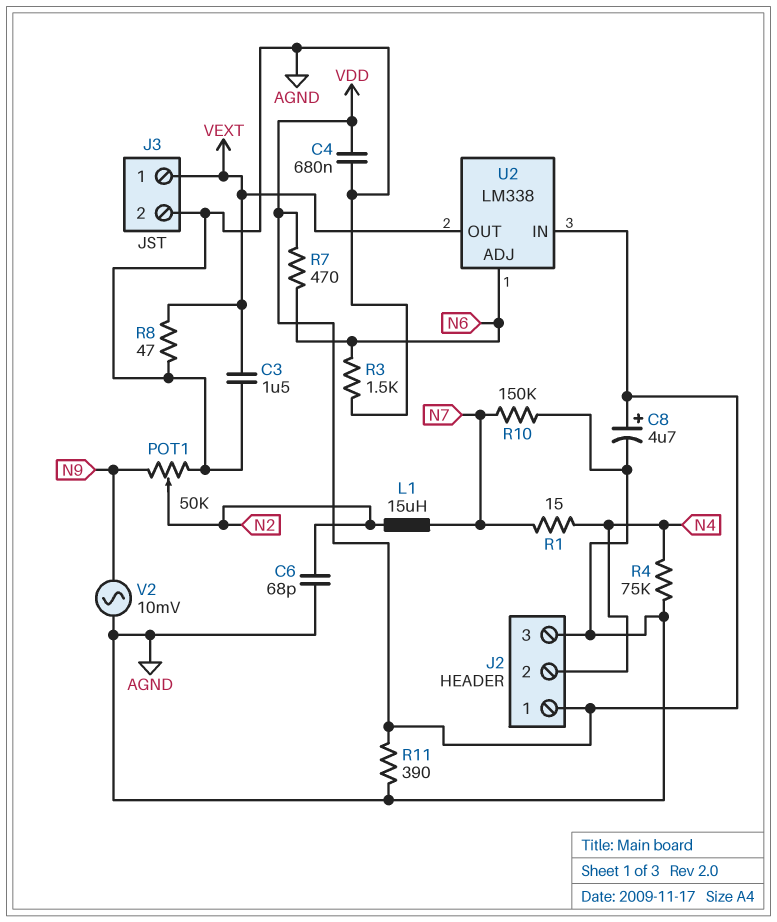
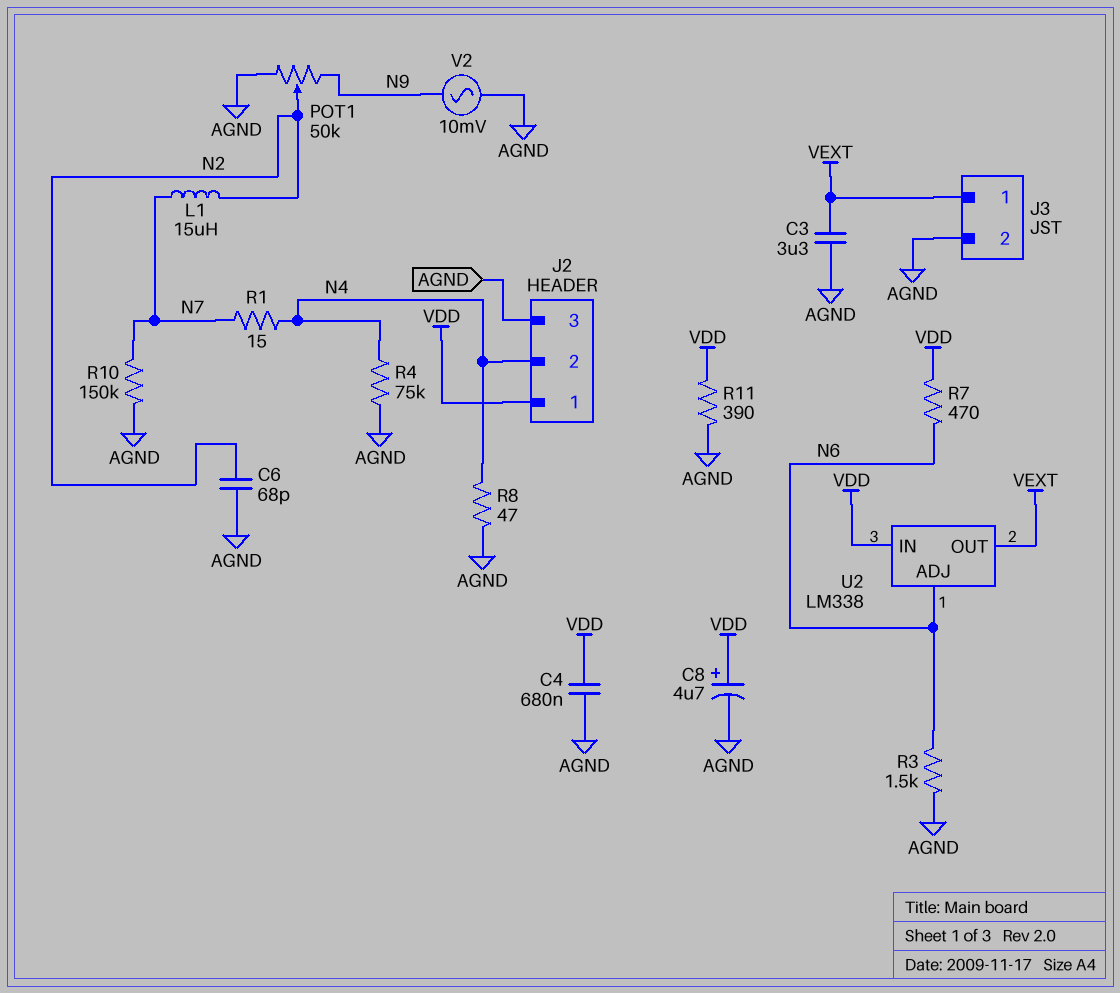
C3: 1.5uF (AGND, VEXT) -> 3.3uF (AGND, VEXT)
R8: 47 (AGND, VEXT) -> 47 (AGND, N4)

